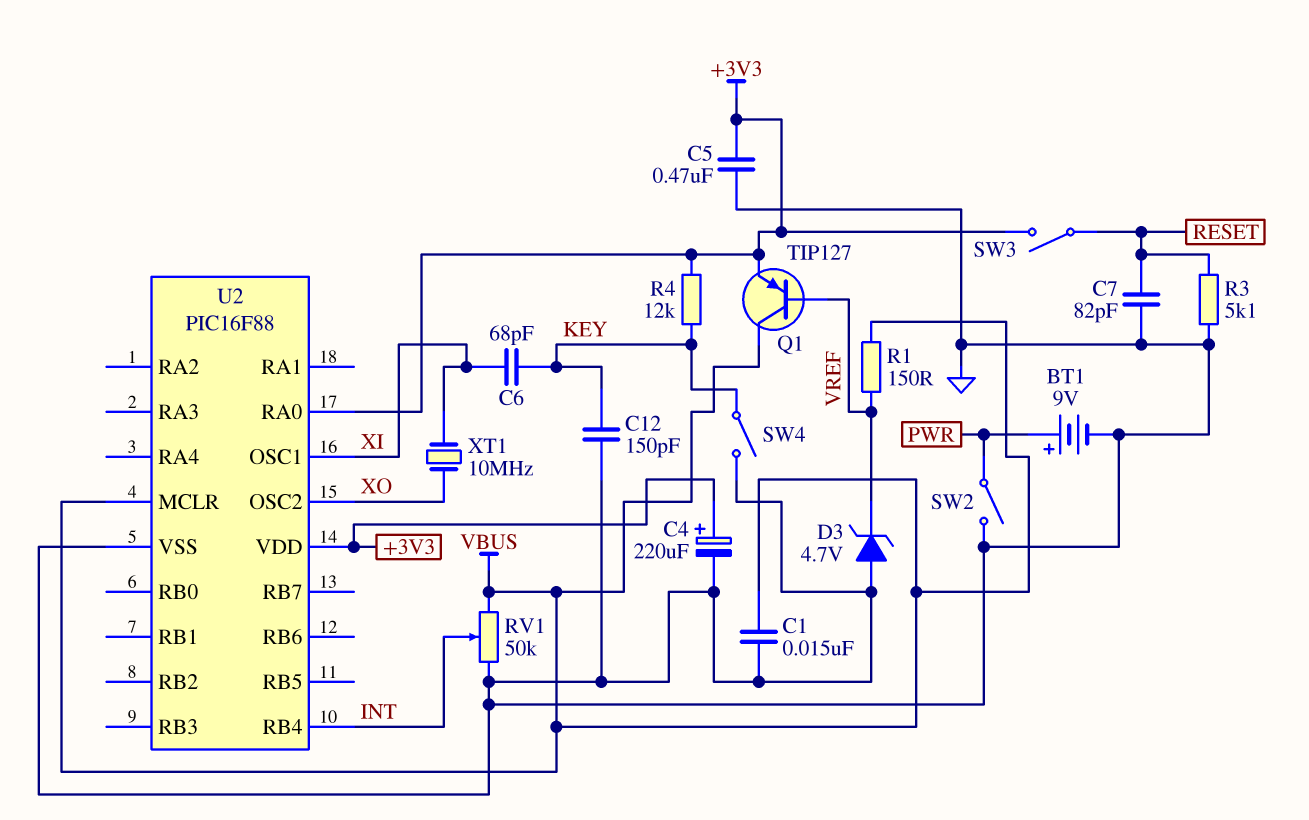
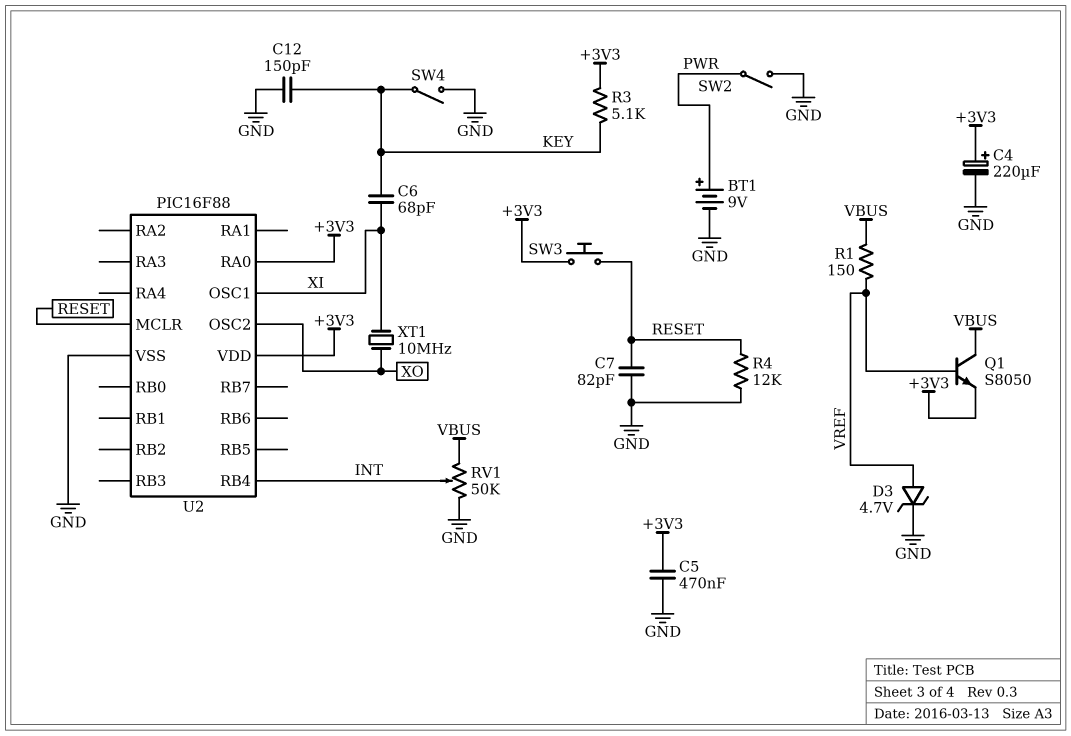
C1: 15nF (GND, VBUS) -> none
D3: zener 4.7V (A GND, K VREF) -> zener 4.7V (A VREF, K GND)
Q1: PNP TIP127 (B VREF, C VBUS, E +3V3) -> NPN S8050 (B VREF, C VBUS, E +3V3)
R3: 5.1k (GND, RESET) -> 5.1k (+3V3, KEY)
R4: 12k (+3V3, KEY) -> 12k (GND, RESET)
SW3: switch (+3V3, RESET) -> button (+3V3, RESET)
U2 pin MCLR: VBUS -> RESET

